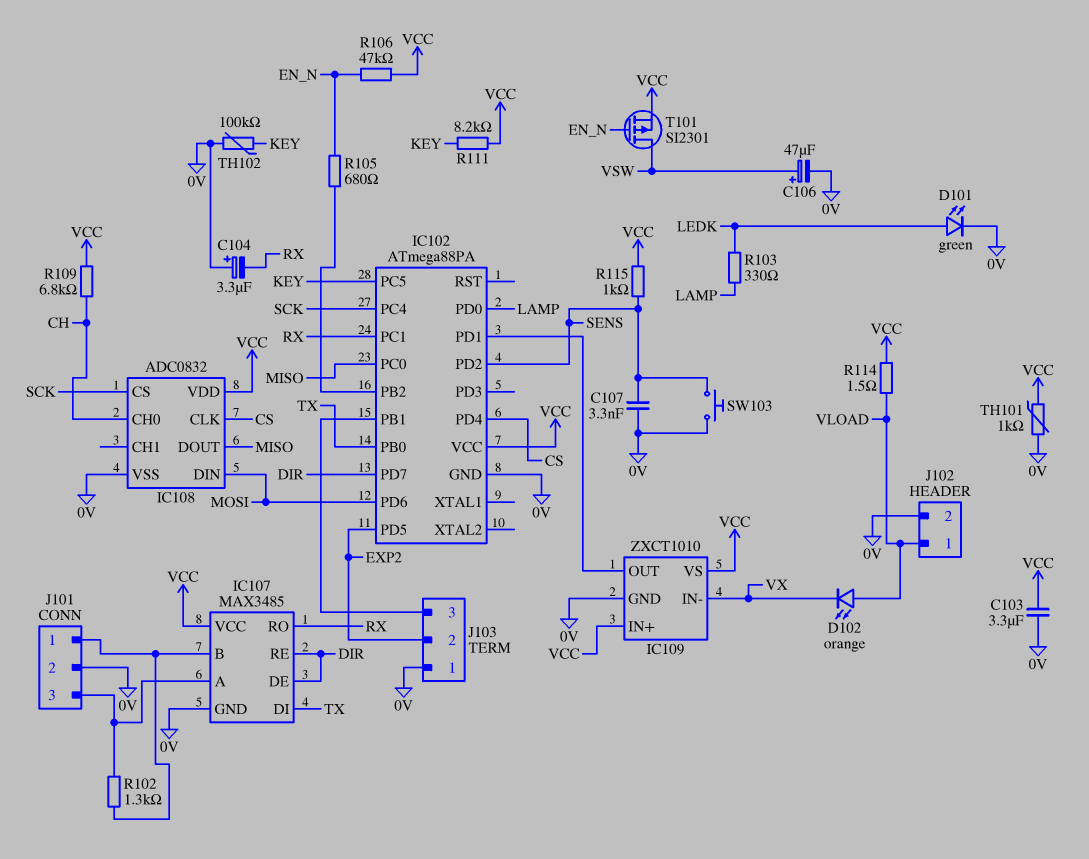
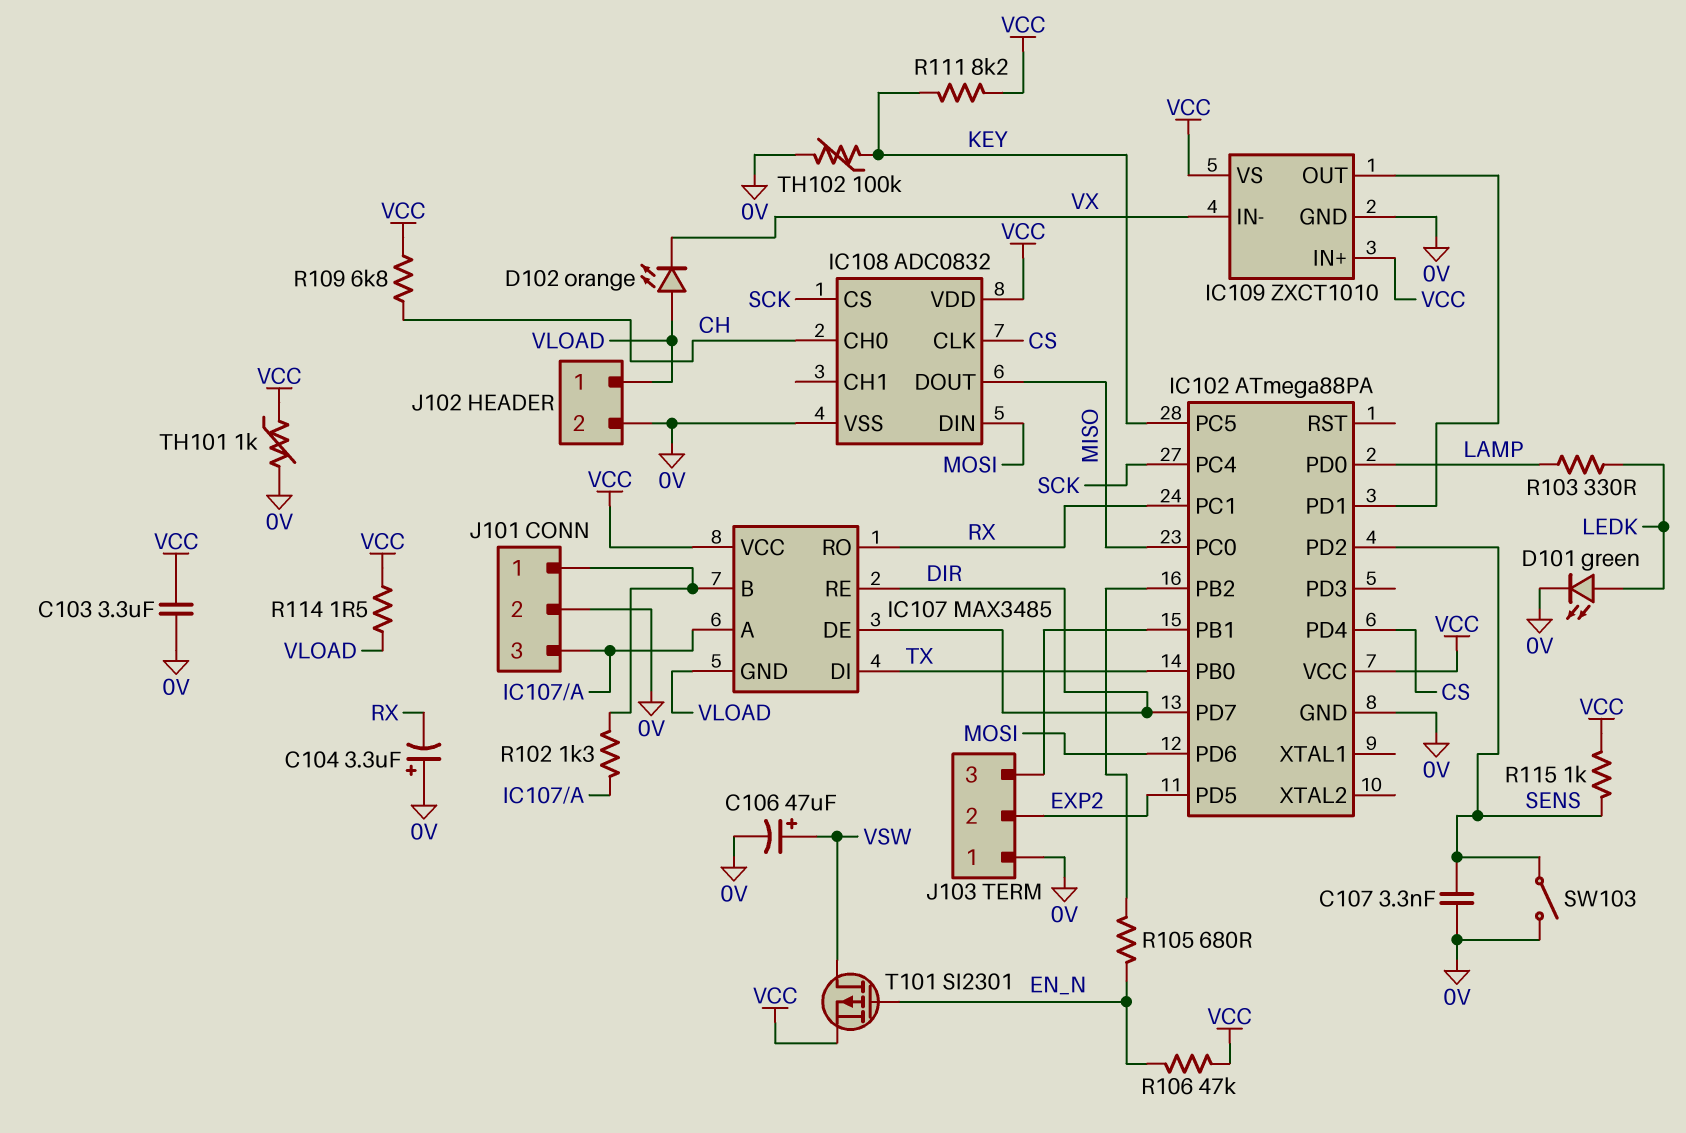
IC107 pin GND: 0V -> VLOAD
SW103: button (0V, SENS) -> switch (0V, SENS)

